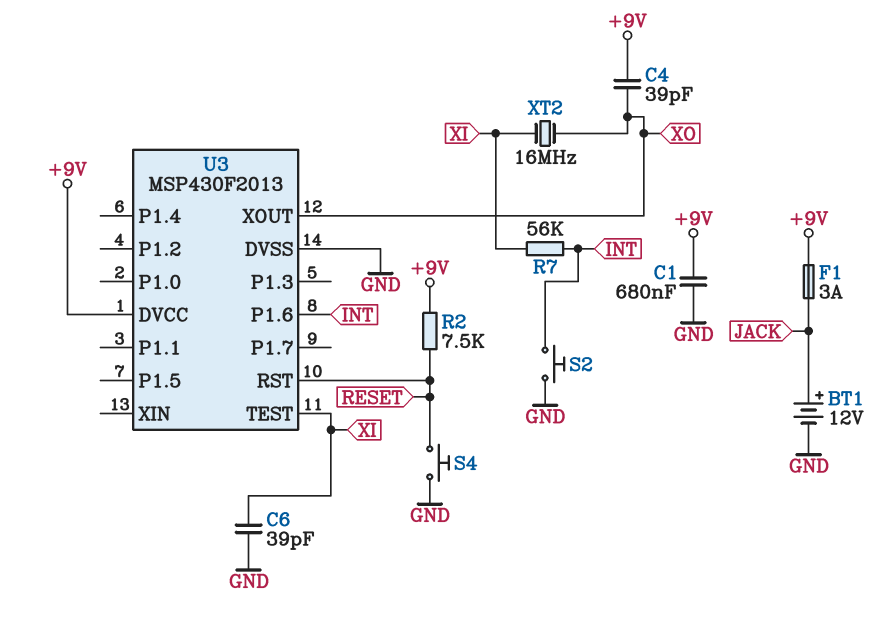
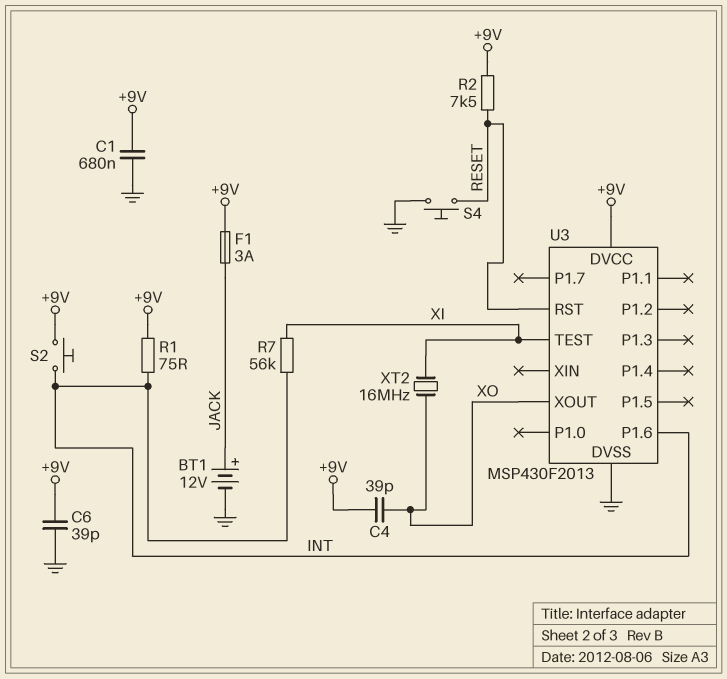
C6: 39pF (GND, XI) -> 39pF (+9V, GND)
R1: none -> 75 (+9V, INT)
S2: button (GND, INT) -> button (+9V, INT)

